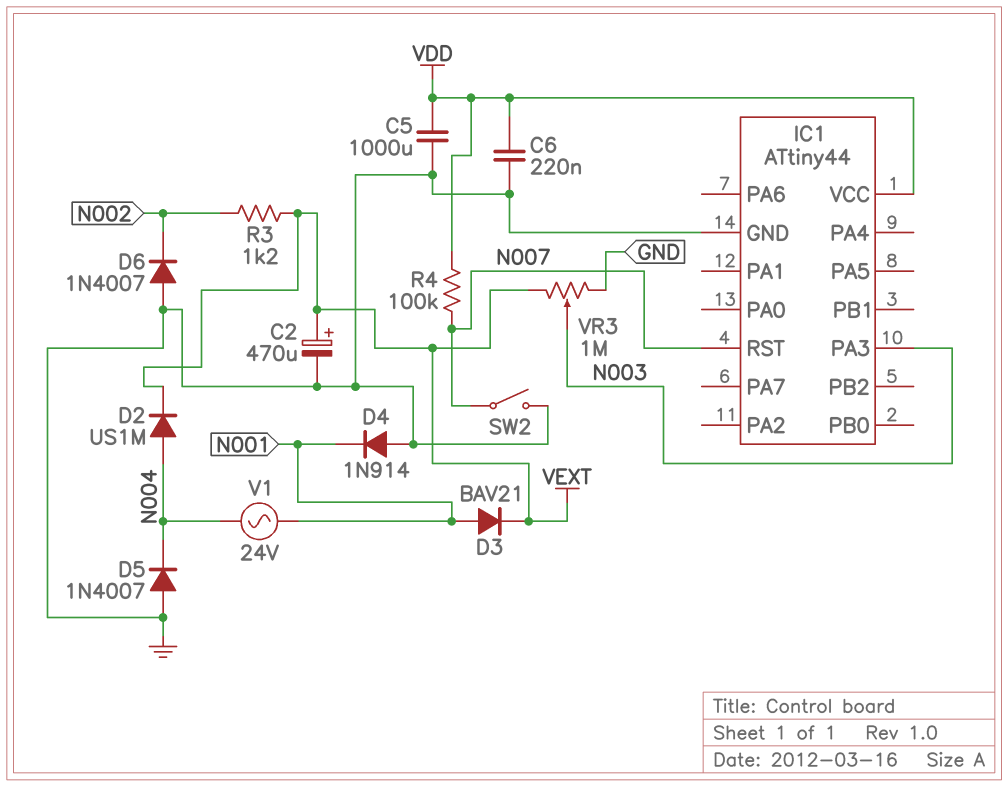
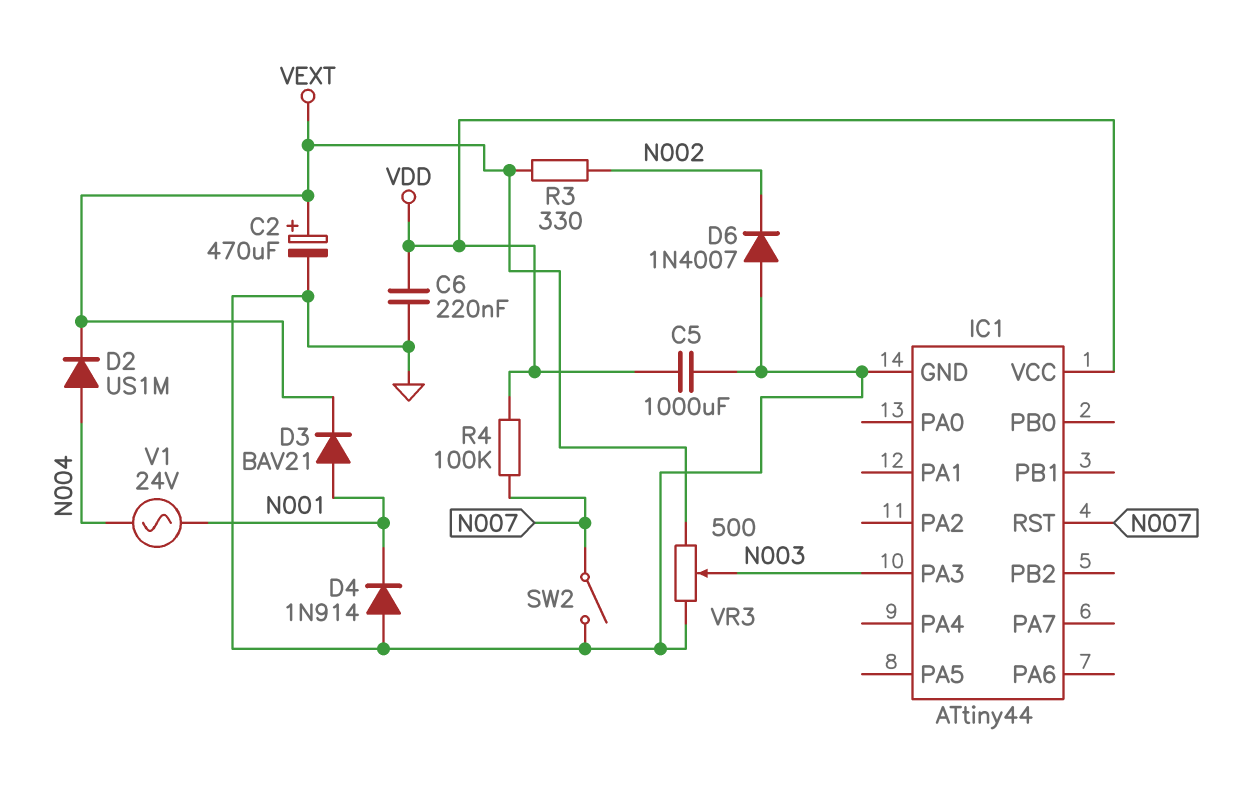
D5: diode 1N4007 (A GND, K N004) -> none
R3: 1.2k (N002, VEXT) -> 330 (N002, VEXT)
VR3: 1M (GND, VEXT, wiper N003) -> 500 (GND, VEXT, wiper N003)

